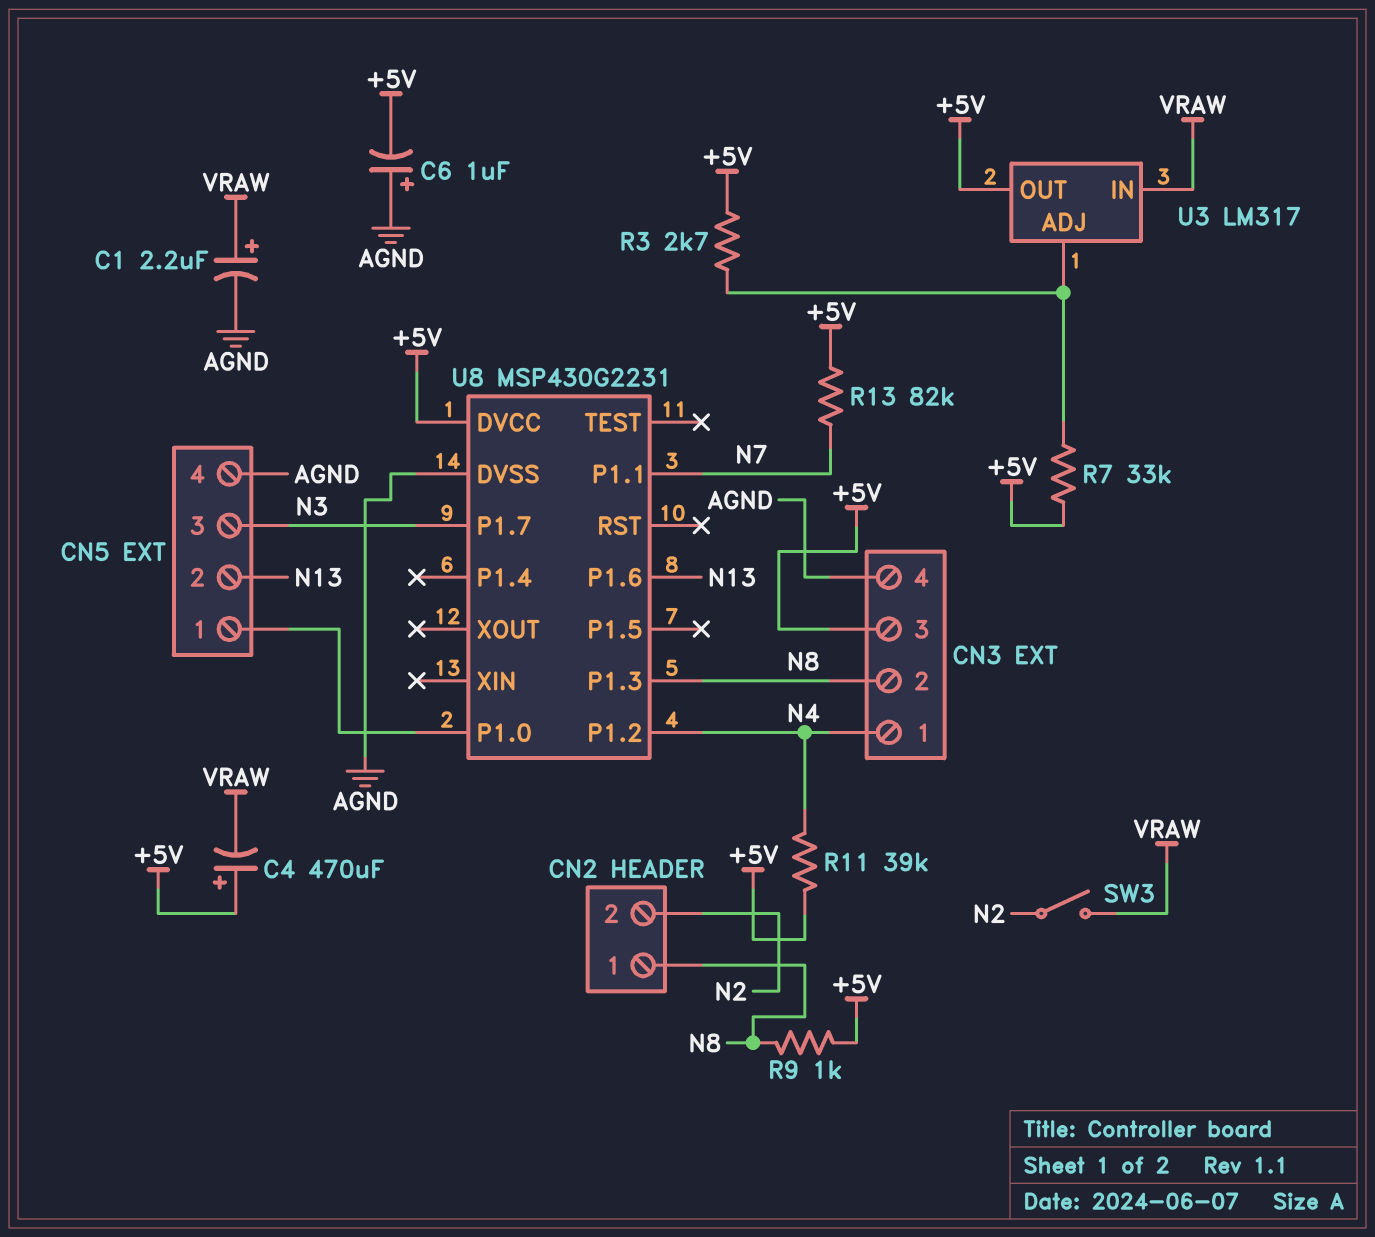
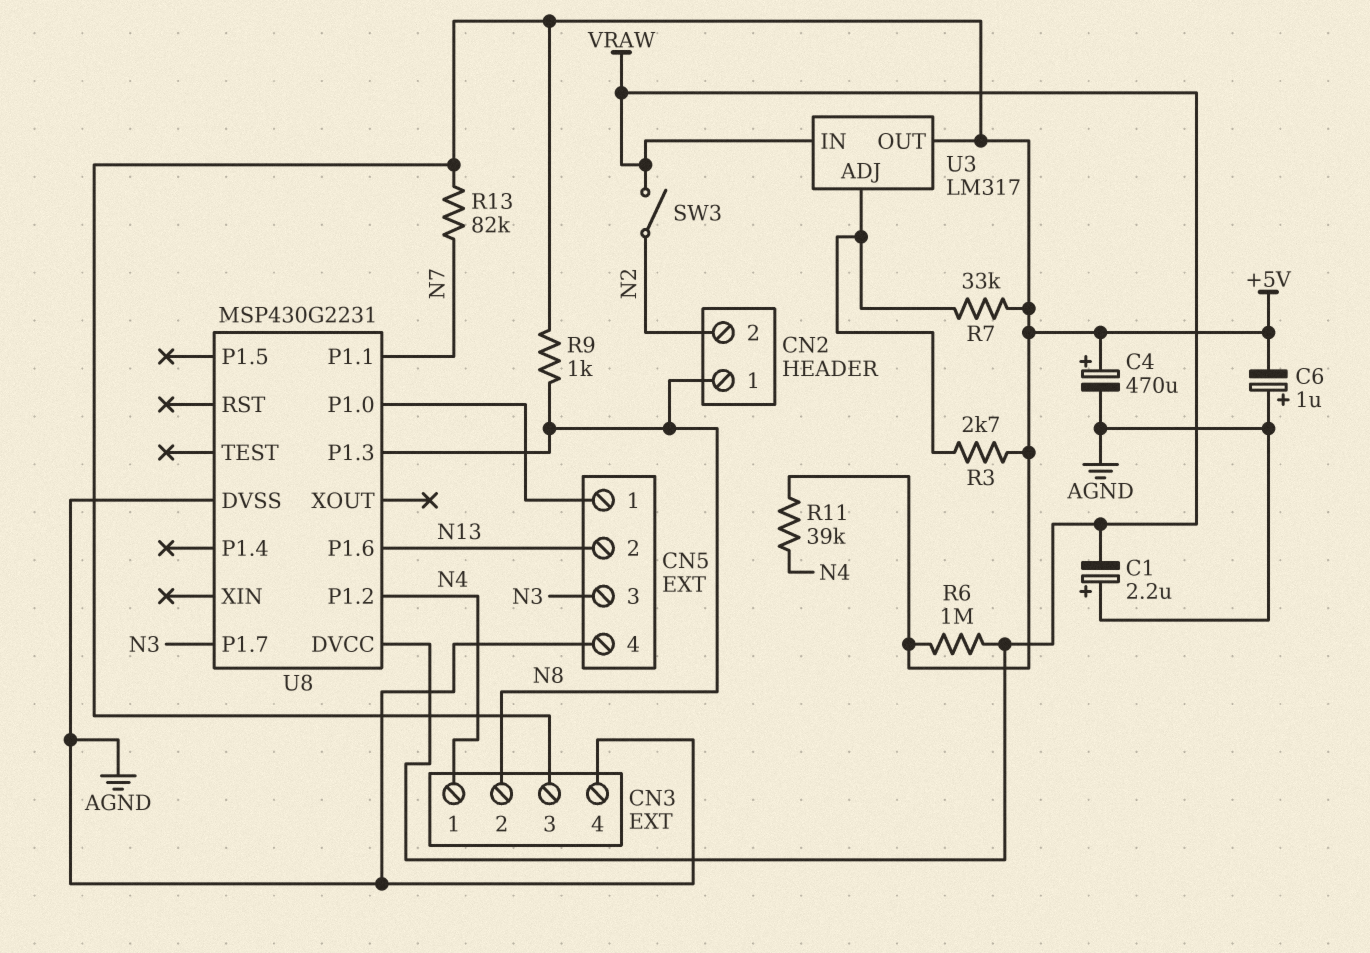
C1: 2.2uF (plus VRAW, minus AGND) -> 2.2uF (plus AGND, minus VRAW)
C4: 470uF (plus +5V, minus VRAW) -> 470uF (plus +5V, minus AGND)
R6: none -> 1M (+5V, VRAW)
U8 pin DVCC: +5V -> VRAW

